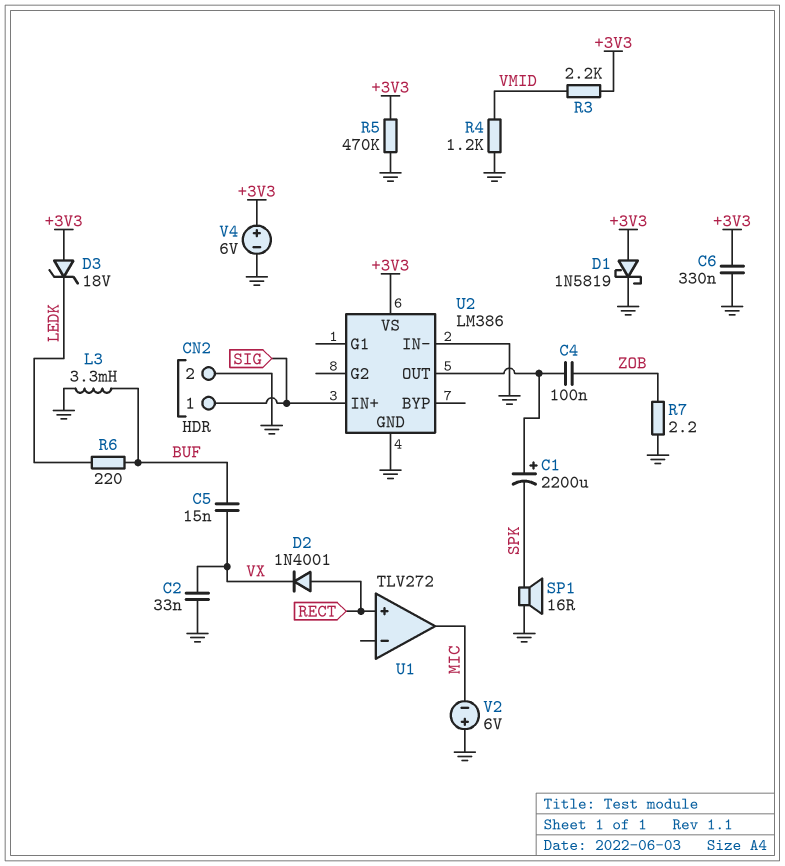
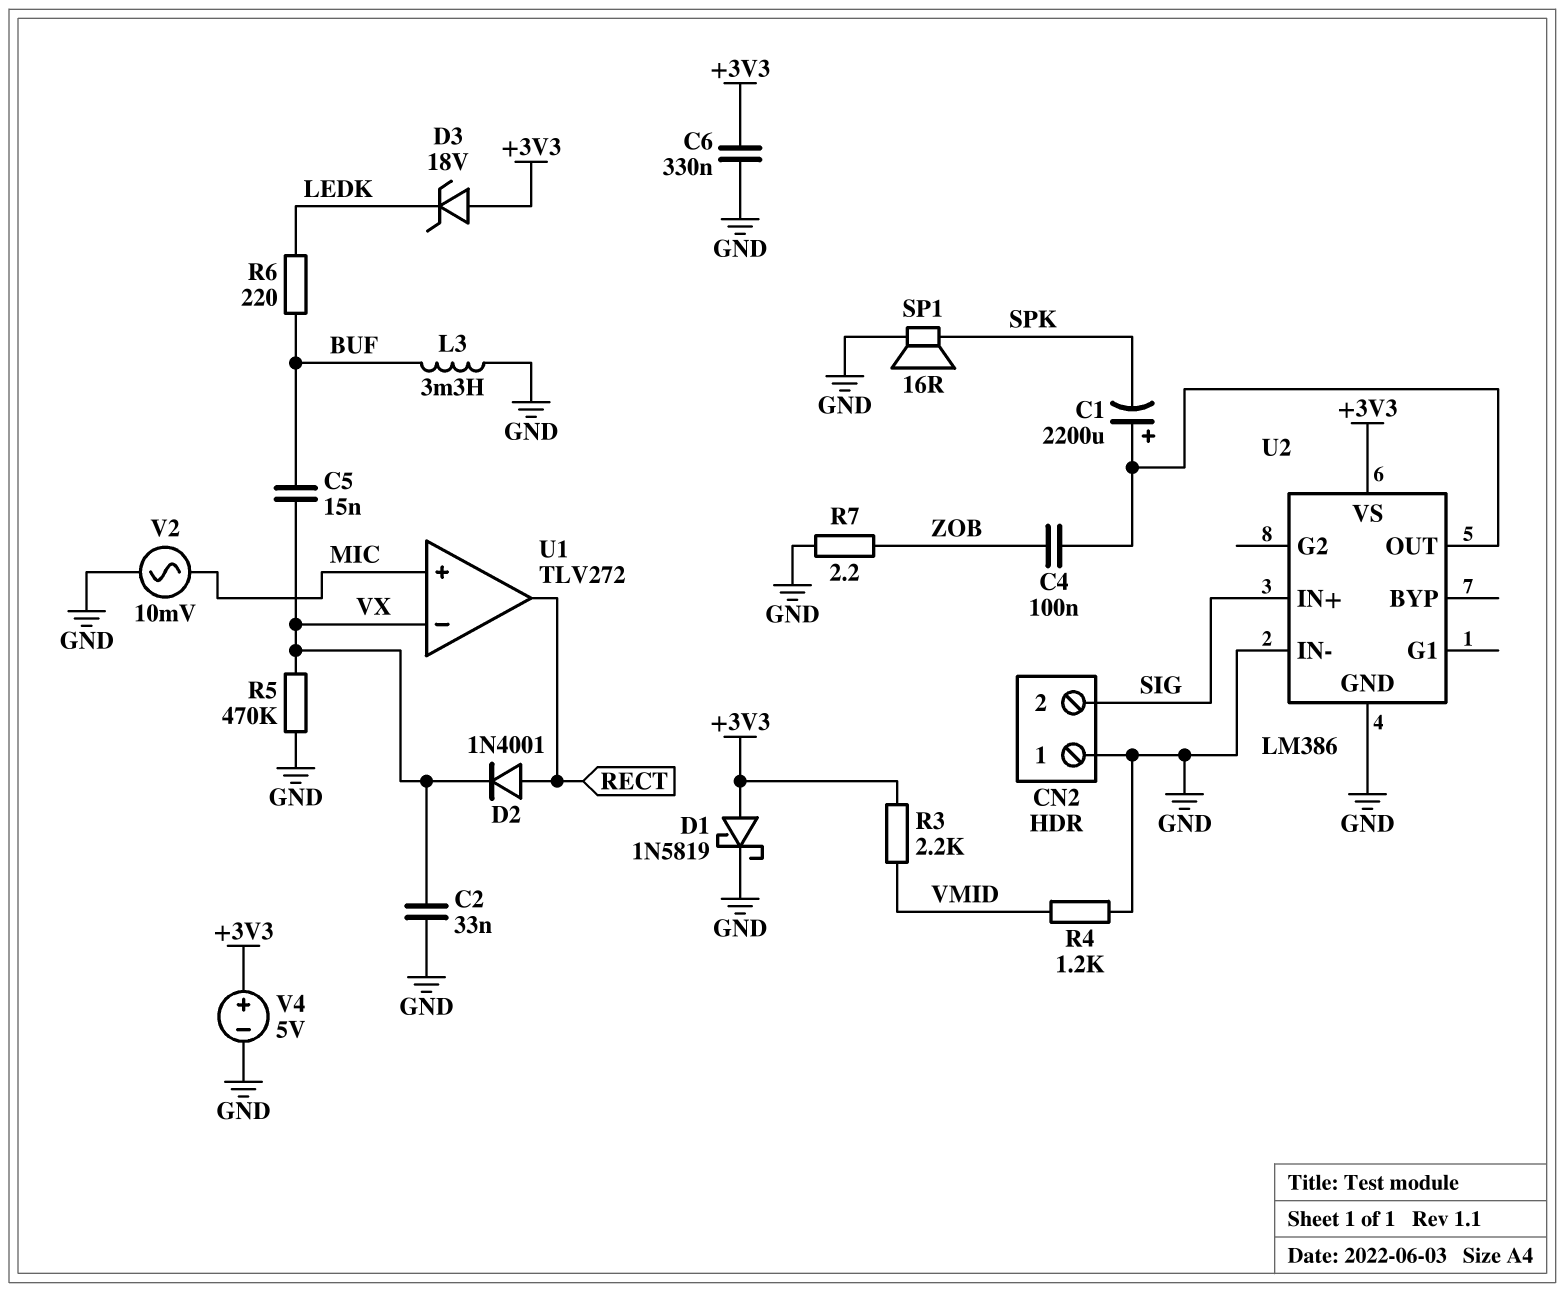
CN2 pin 1: SIG -> GND
CN2 pin 2: GND -> SIG
R5: 470k (+3V3, GND) -> 470k (GND, VX)
U1 pin in+: RECT -> MIC
U1 pin in-: none -> VX
U1 pin out: MIC -> RECT
V2: 6V (plus GND, minus MIC) -> AC 10mV (GND, MIC)
V4: 6V (plus +3V3, minus GND) -> 5V (plus +3V3, minus GND)

